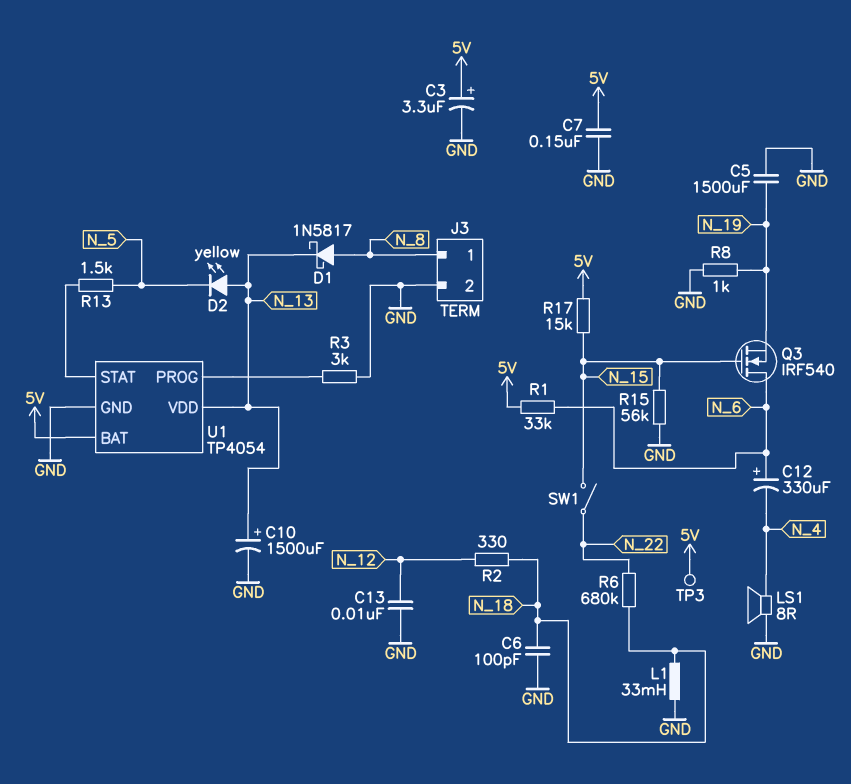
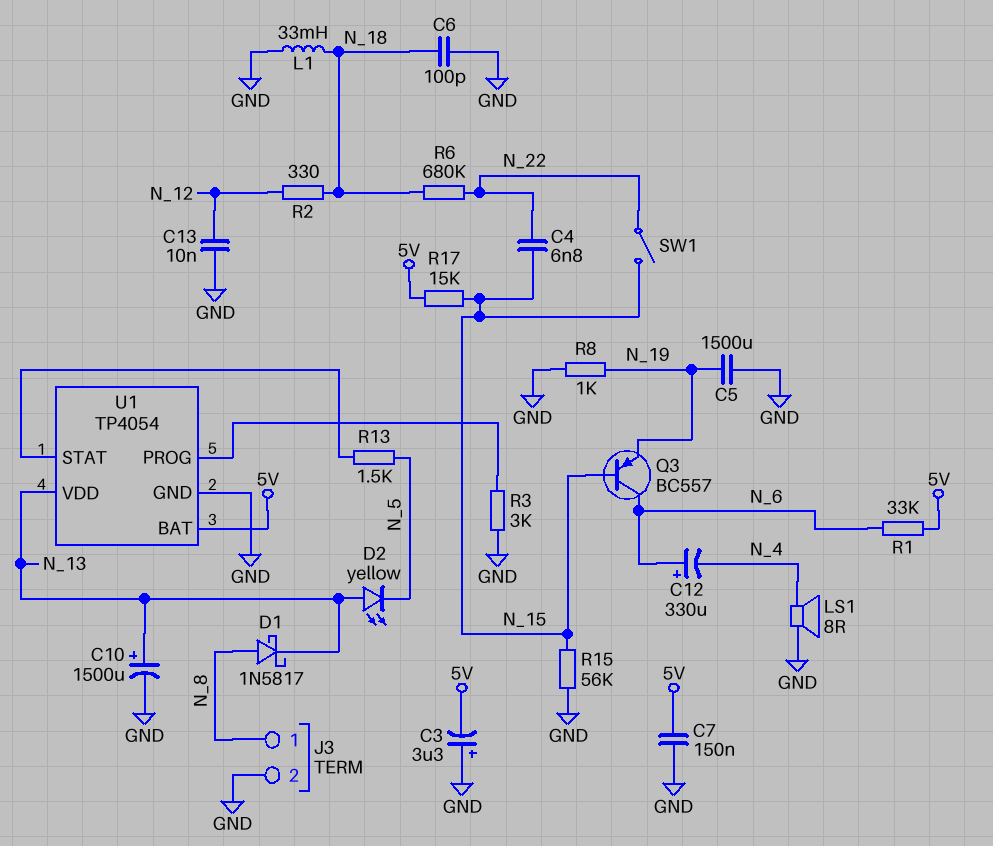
C3: 3.3uF (plus 5V, minus GND) -> 3.3uF (plus GND, minus 5V)
C4: none -> 6.8nF (N_15, N_22)
Q3: NMOS IRF540 (G N_15, D N_6, S N_19) -> PNP BC557 (B N_15, C N_6, E N_19)
TP3: test point (5V) -> none

